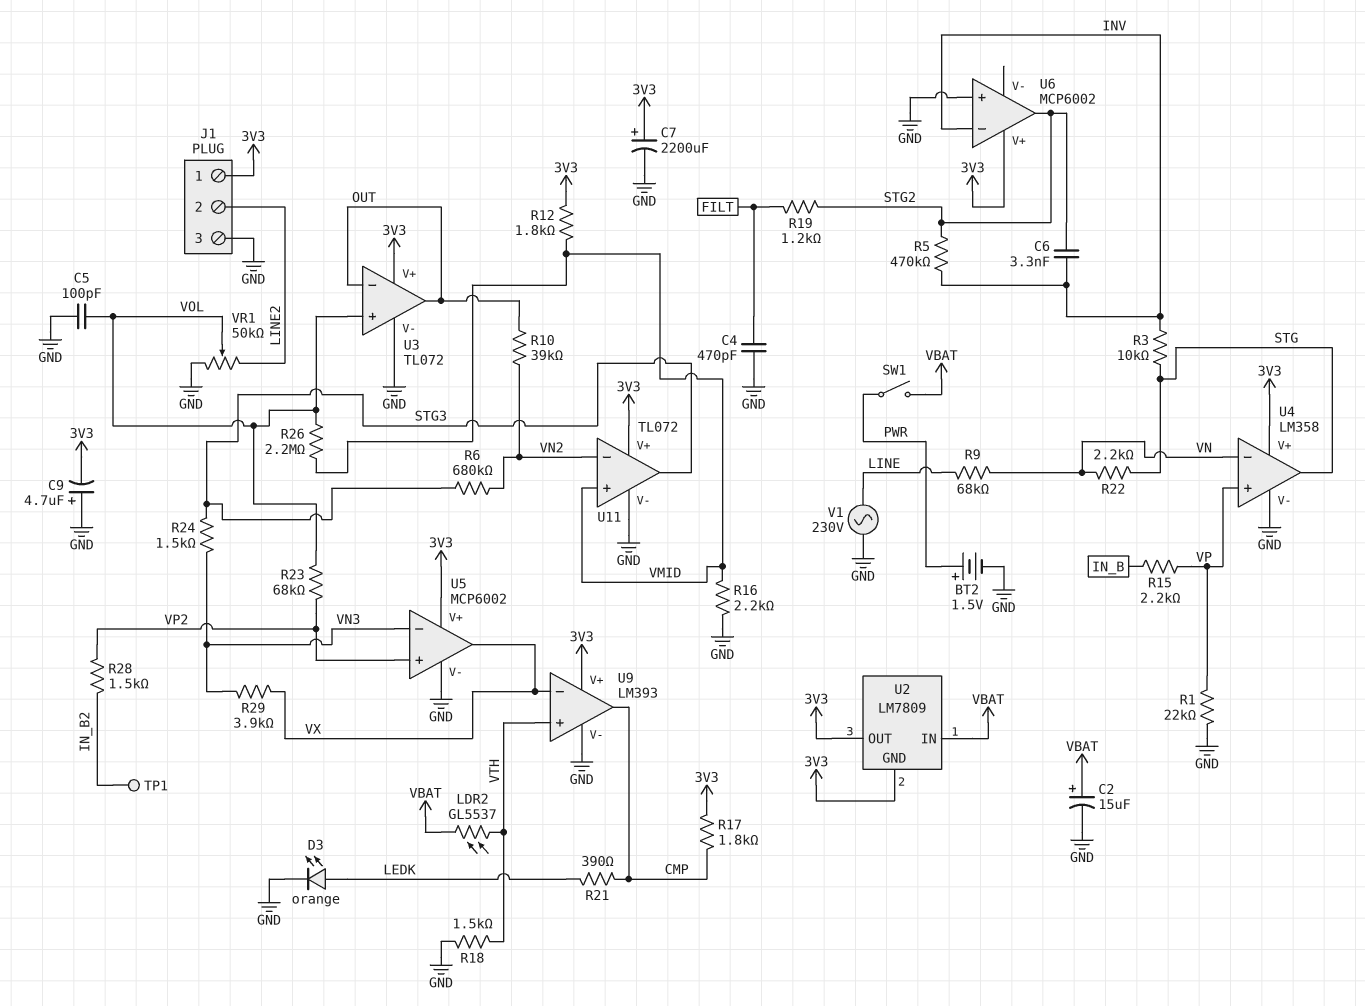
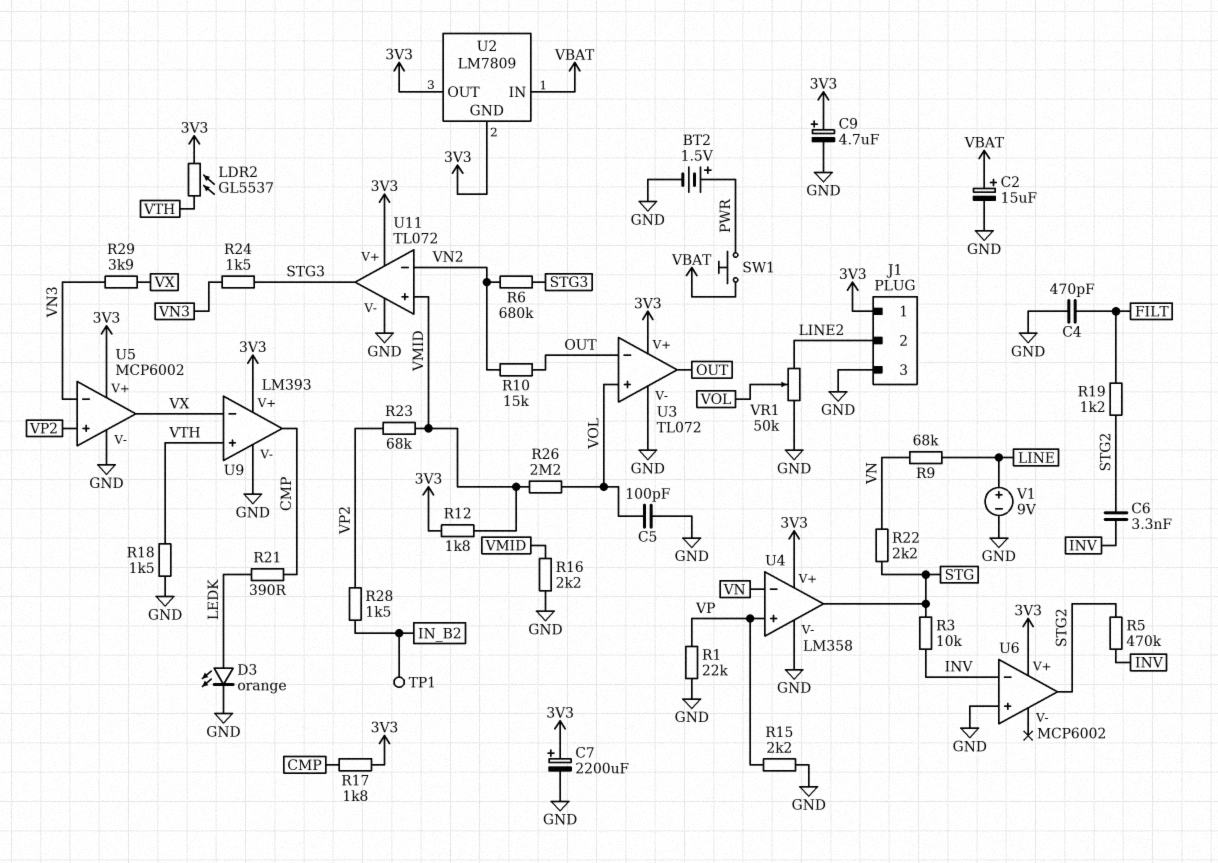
C9: 4.7uF (plus GND, minus 3V3) -> 4.7uF (plus 3V3, minus GND)
LDR2: GL5537 (VBAT, VTH) -> GL5537 (3V3, VTH)
R10: 39k (OUT, VN2) -> 15k (OUT, VN2)
R15: 2.2k (IN_B, VP) -> 2.2k (GND, VP)
R23: 68k (VOL, VP2) -> 68k (VMID, VP2)
SW1: switch (PWR, VBAT) -> button (PWR, VBAT)
V1: AC 230V (GND, LINE) -> 9V (plus LINE, minus GND)

